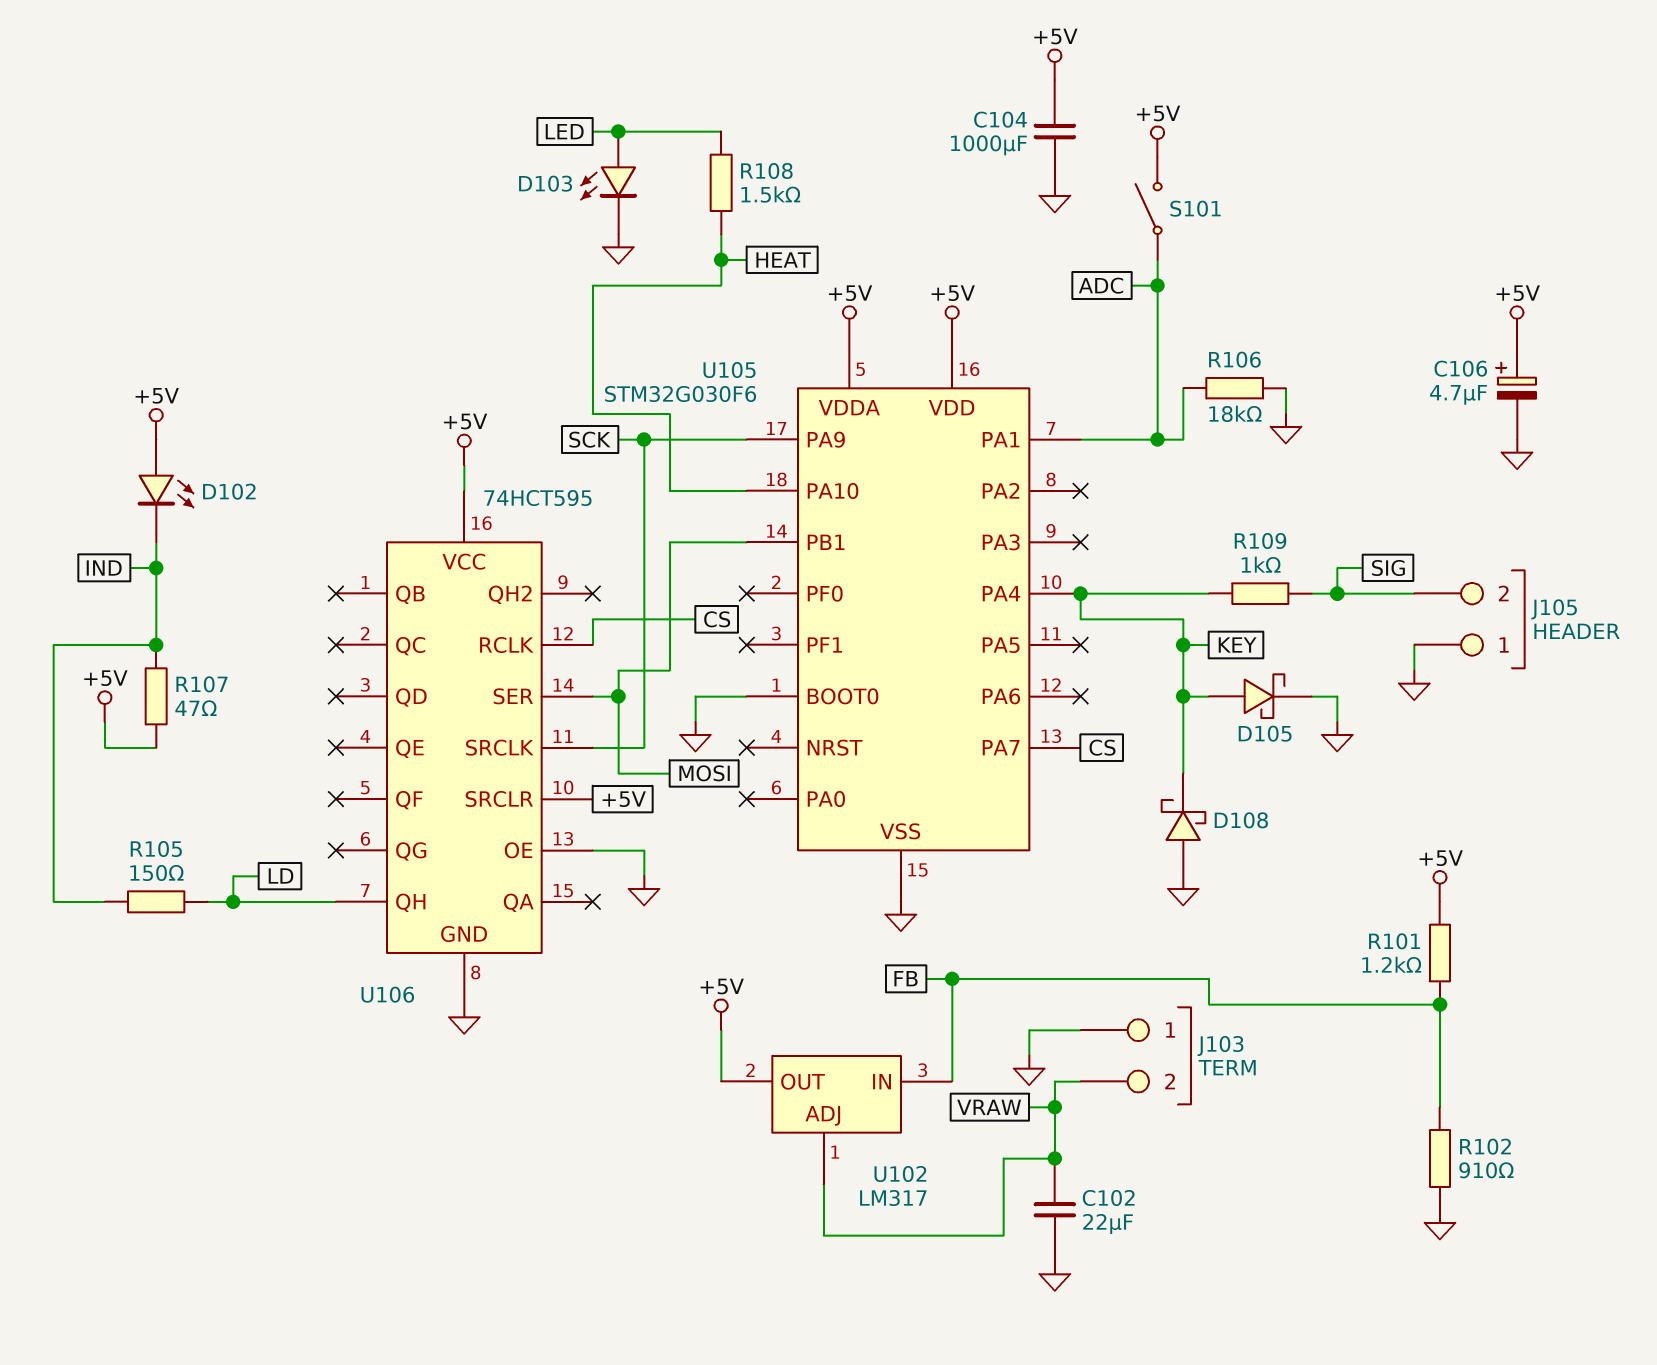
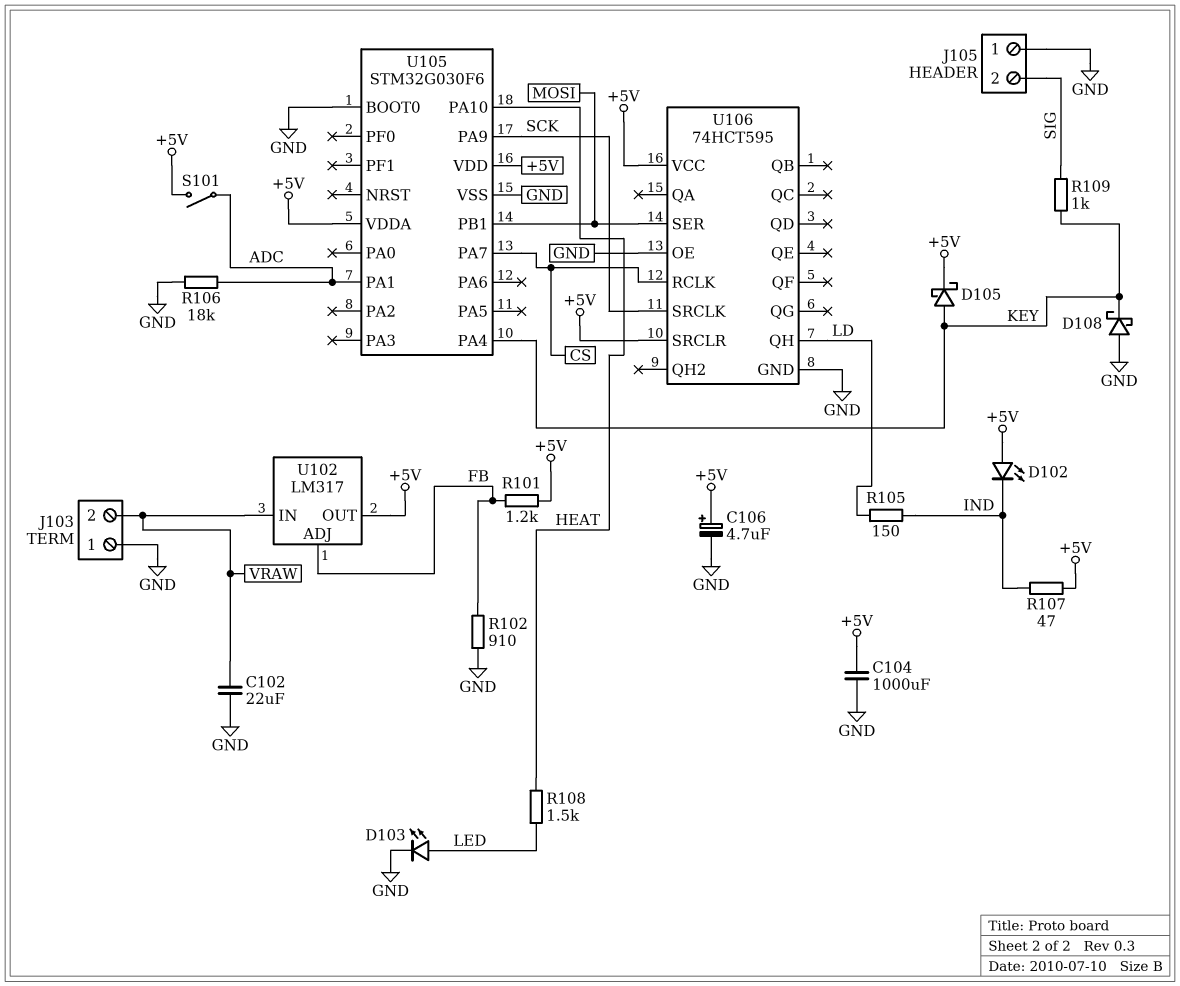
D105: schottky (A KEY, K GND) -> schottky (A KEY, K +5V)
U102 pin ADJ: VRAW -> FB
U102 pin IN: FB -> VRAW

